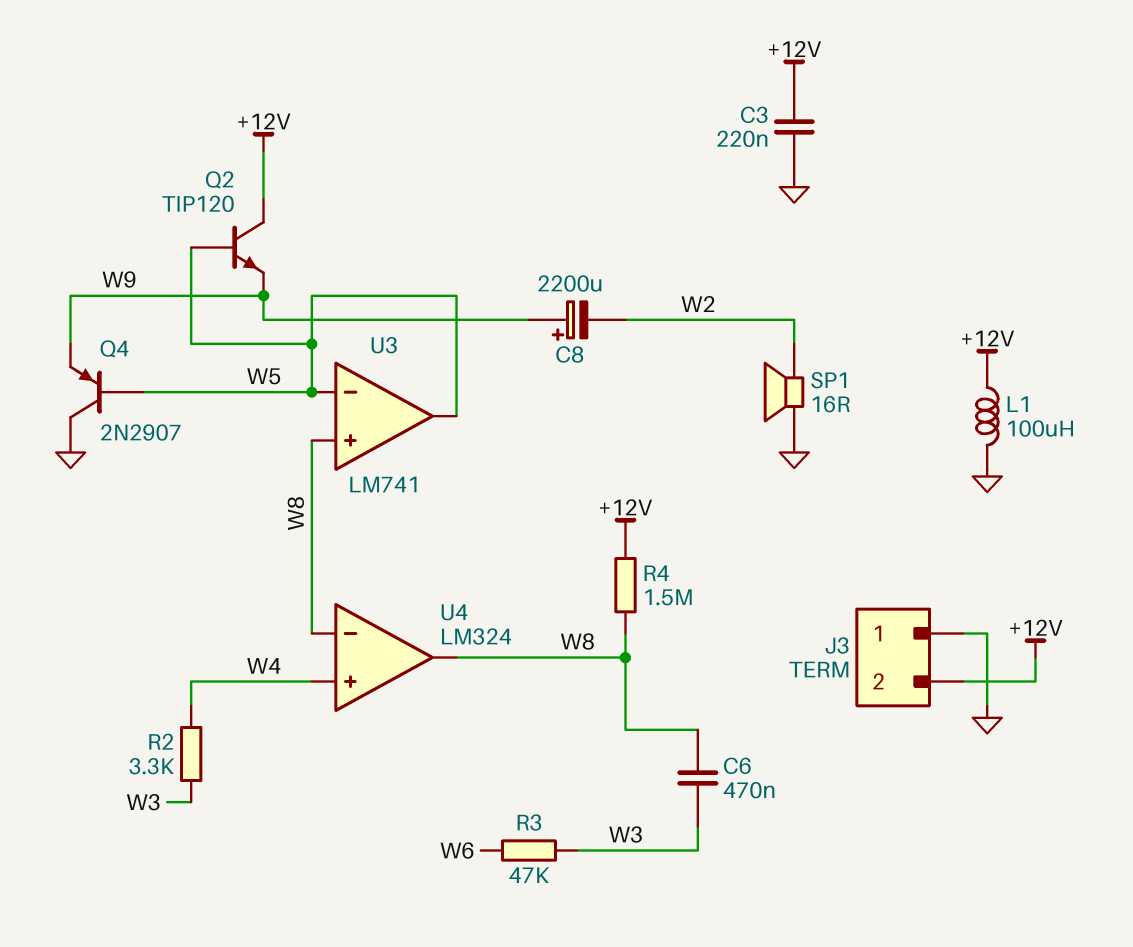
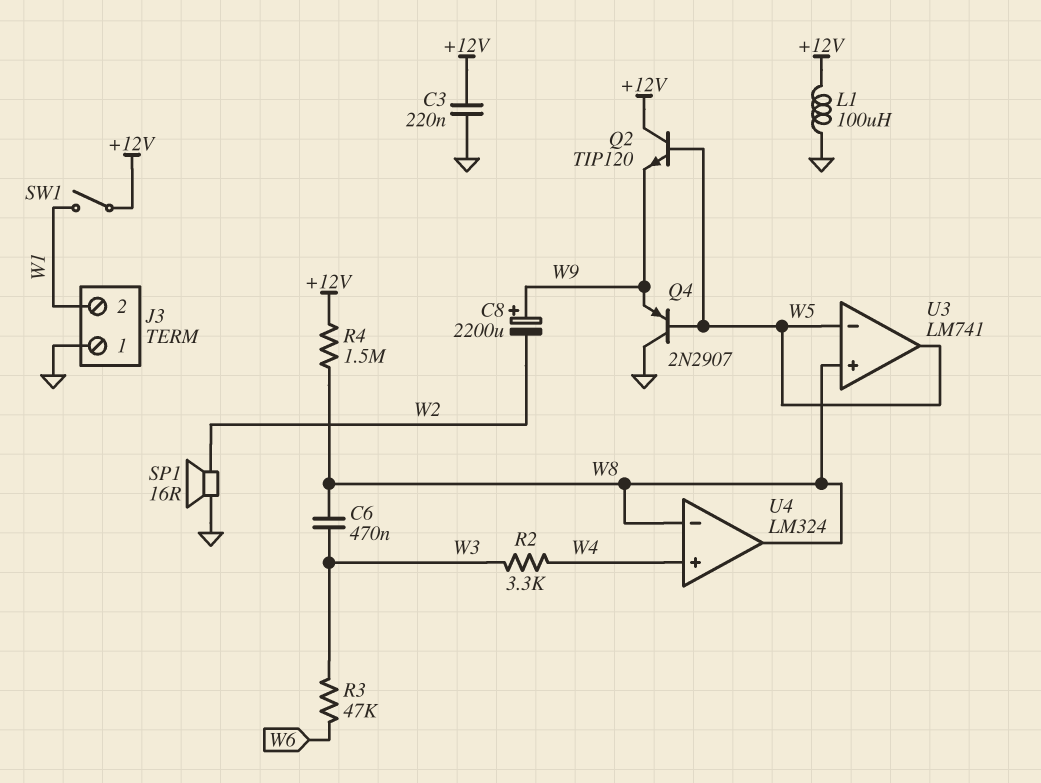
J3 pin 2: +12V -> W1
SW1: none -> switch (+12V, W1)

